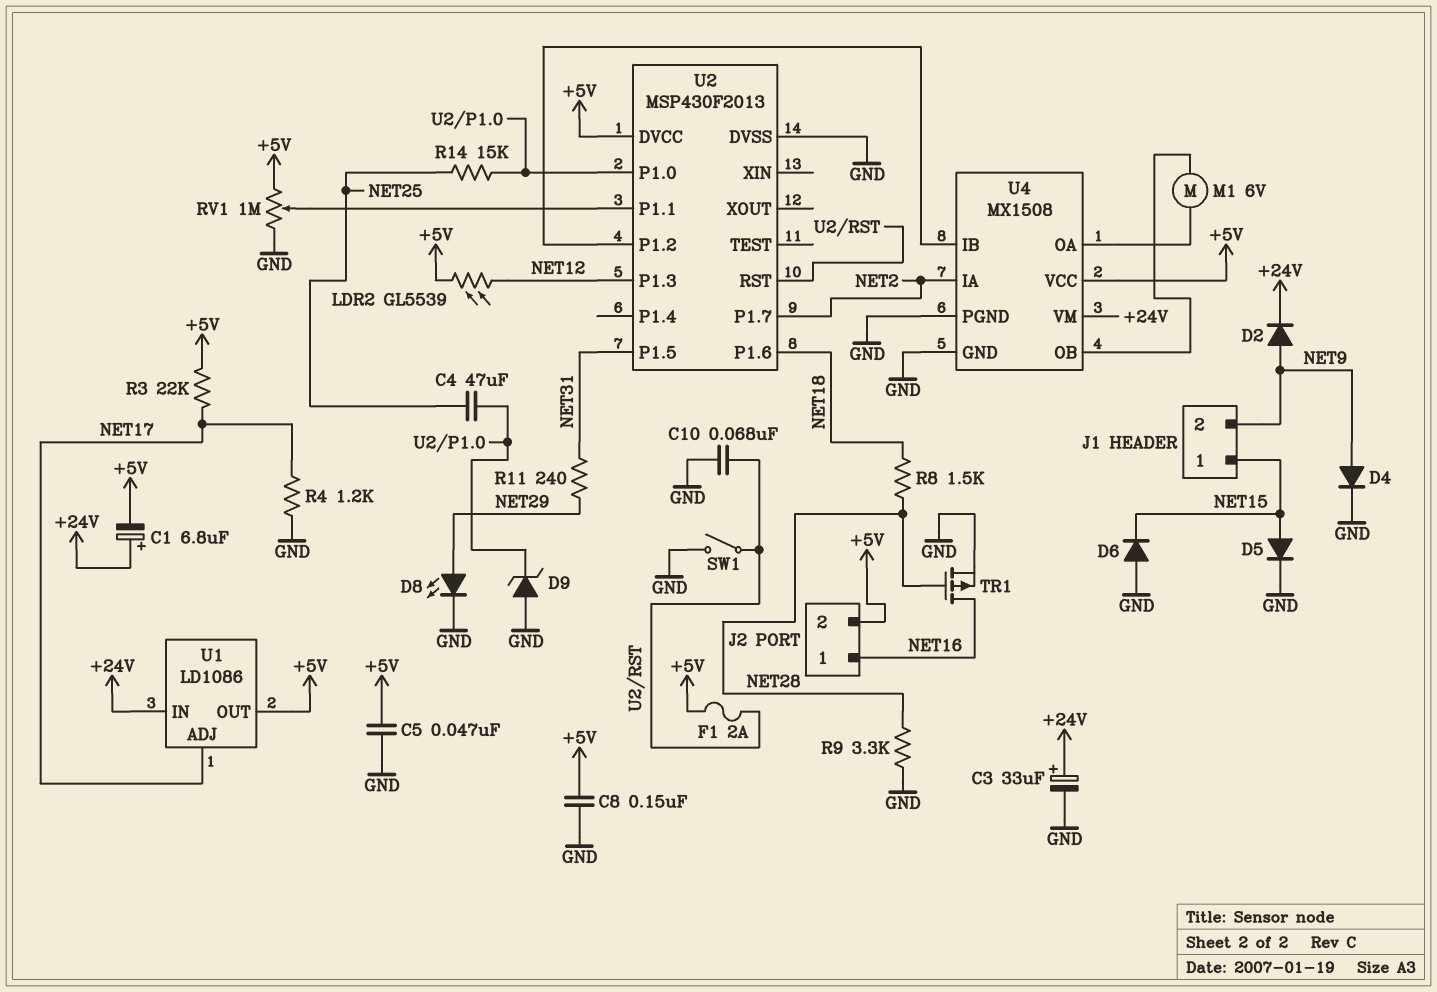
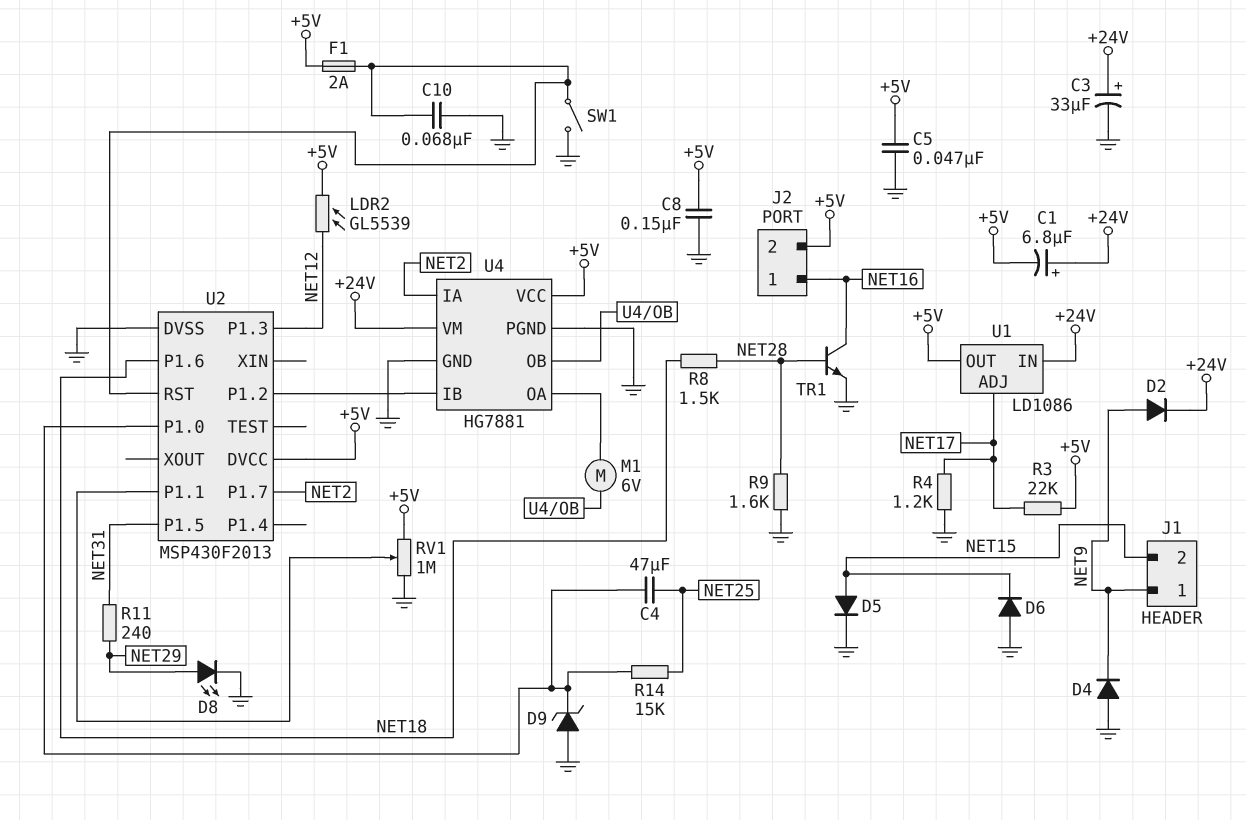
D4: diode (A NET9, K GND) -> diode (A GND, K NET9)
J1 pin 1: NET15 -> NET9
J1 pin 2: NET9 -> NET15
R9: 3.3k (GND, NET28) -> 1.6k (GND, NET28)
TR1: PMOS (G NET28, D NET16, S GND) -> NPN (B NET28, C NET16, E GND)
U4: MX1508 -> HG7881

